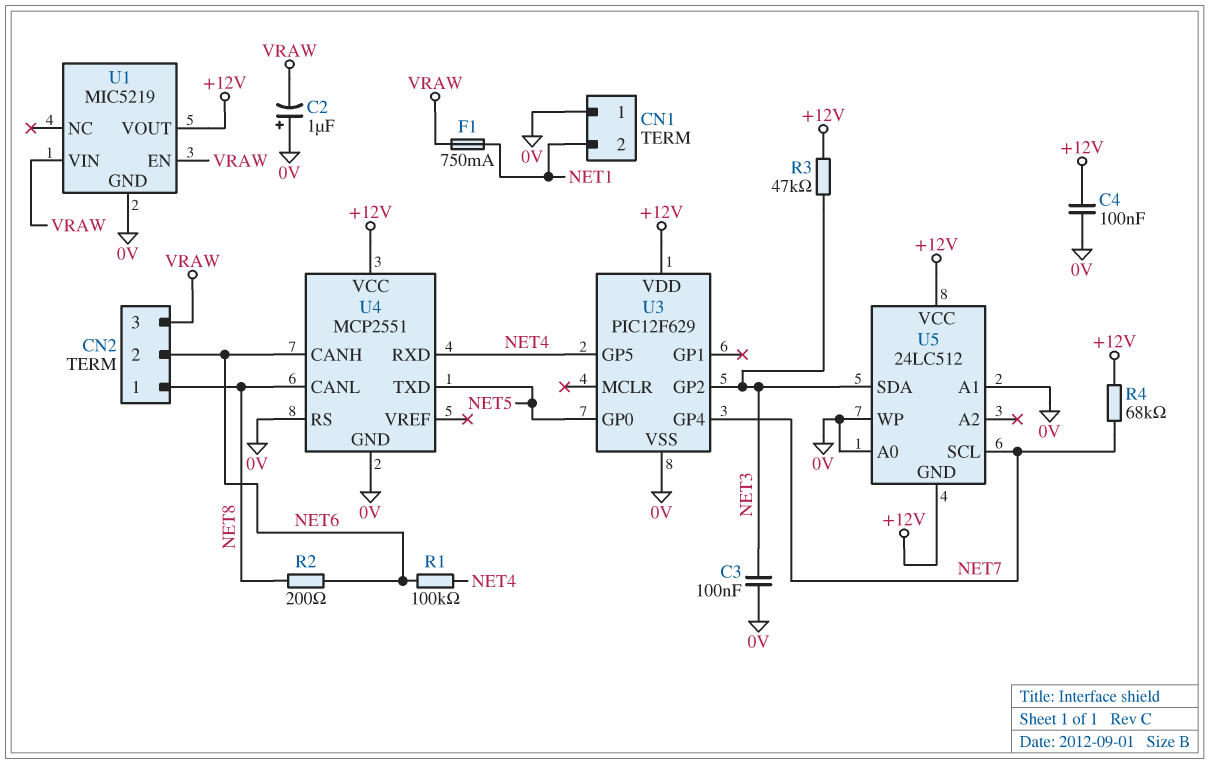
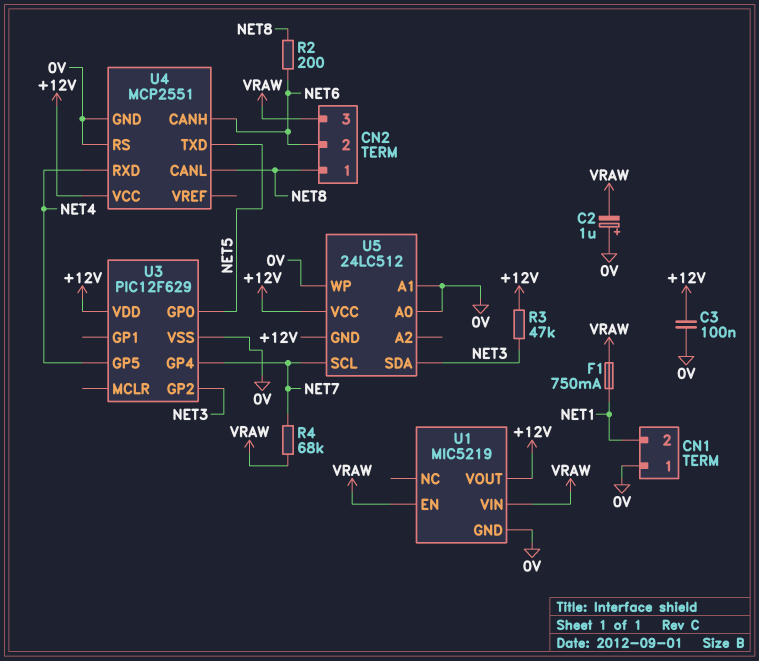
C3: 100nF (0V, NET3) -> 100nF (+12V, 0V)
C4: 100nF (+12V, 0V) -> none
R1: 100k (NET4, NET6) -> none
R4: 68k (+12V, NET7) -> 68k (NET7, VRAW)

